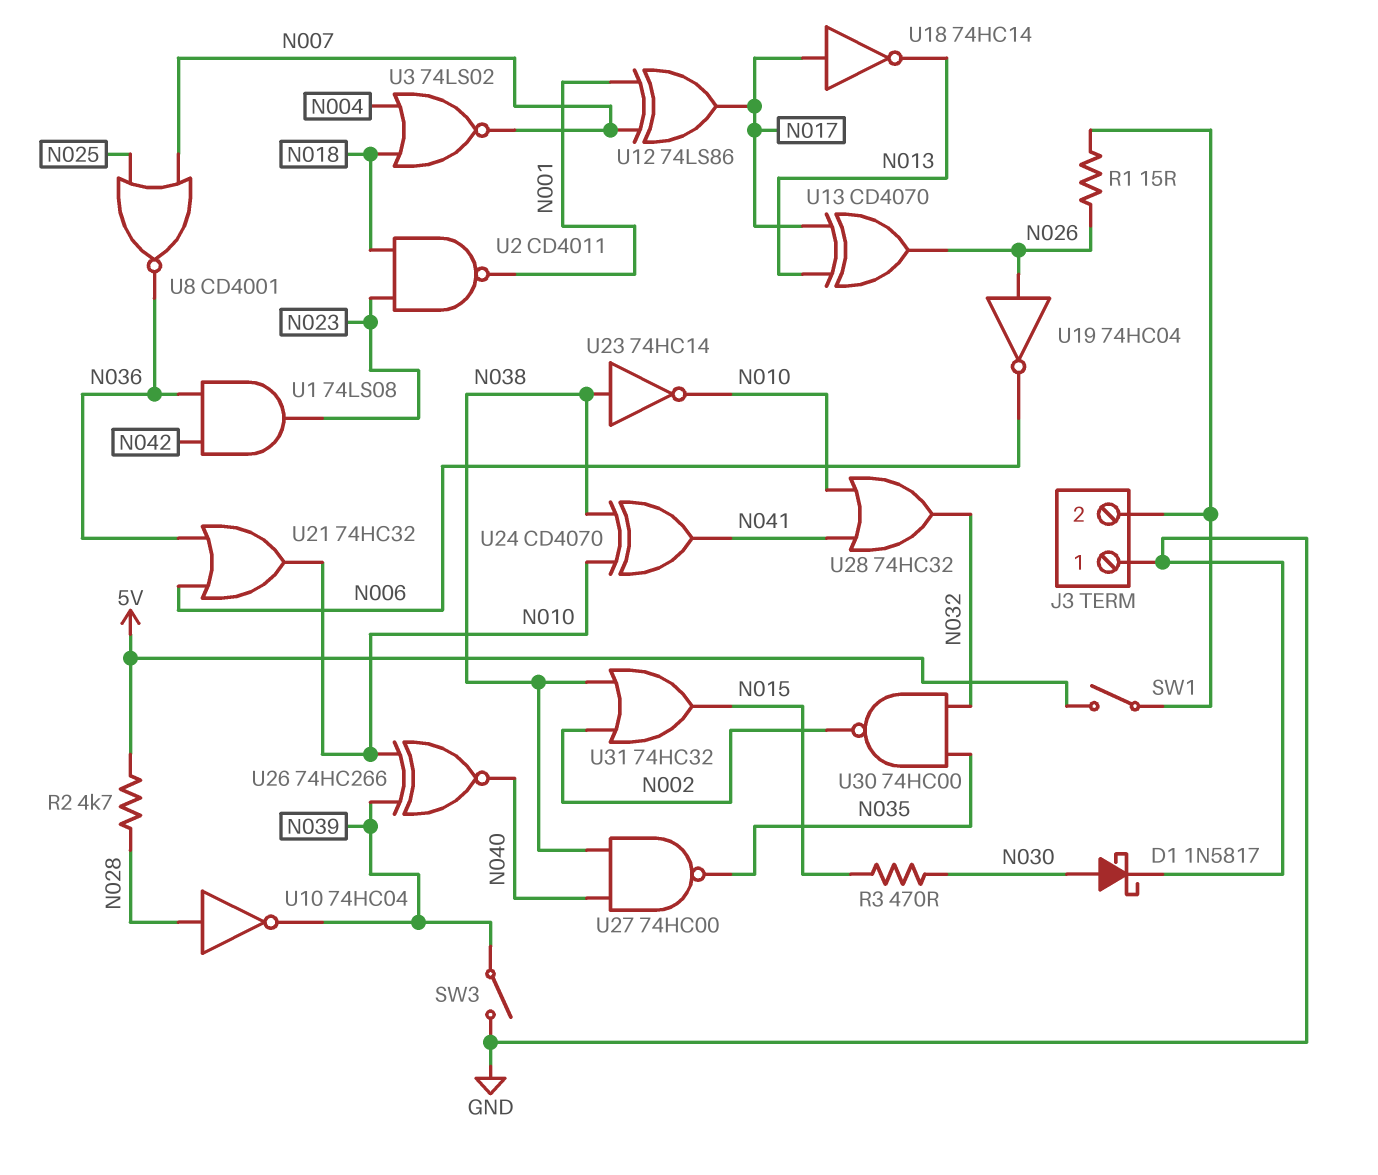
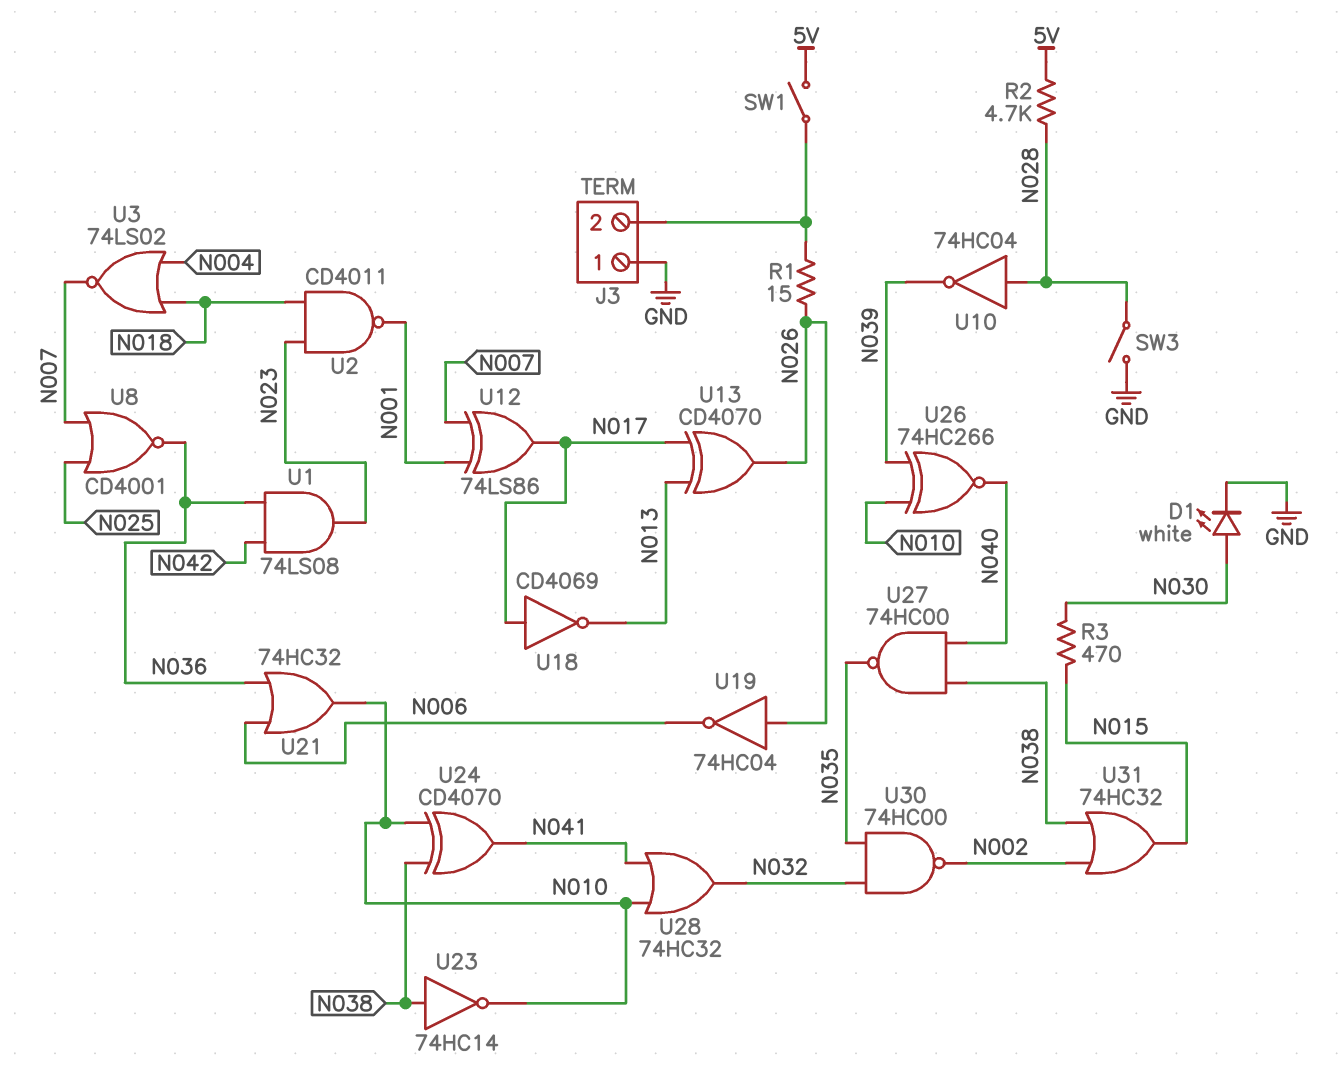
D1: schottky 1N5817 (A N030, K GND) -> LED white (A N030, K GND)
SW3: switch (GND, N039) -> switch (GND, N028)
U18: NOT 74HC14 (in N017, out N013) -> NOT CD4069 (in N017, out N013)

